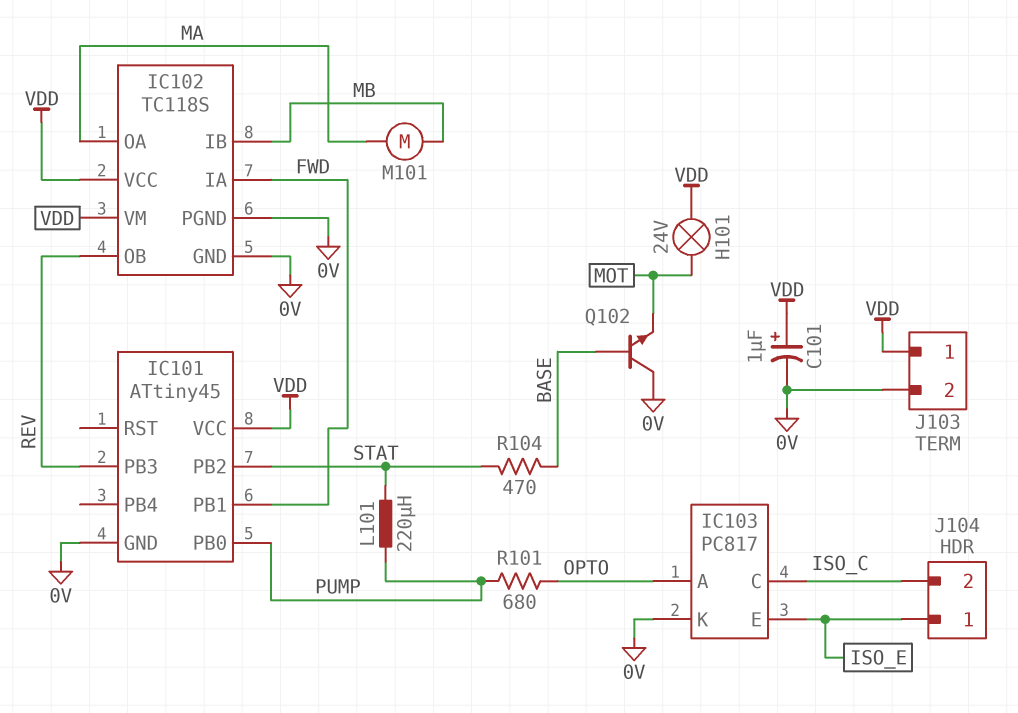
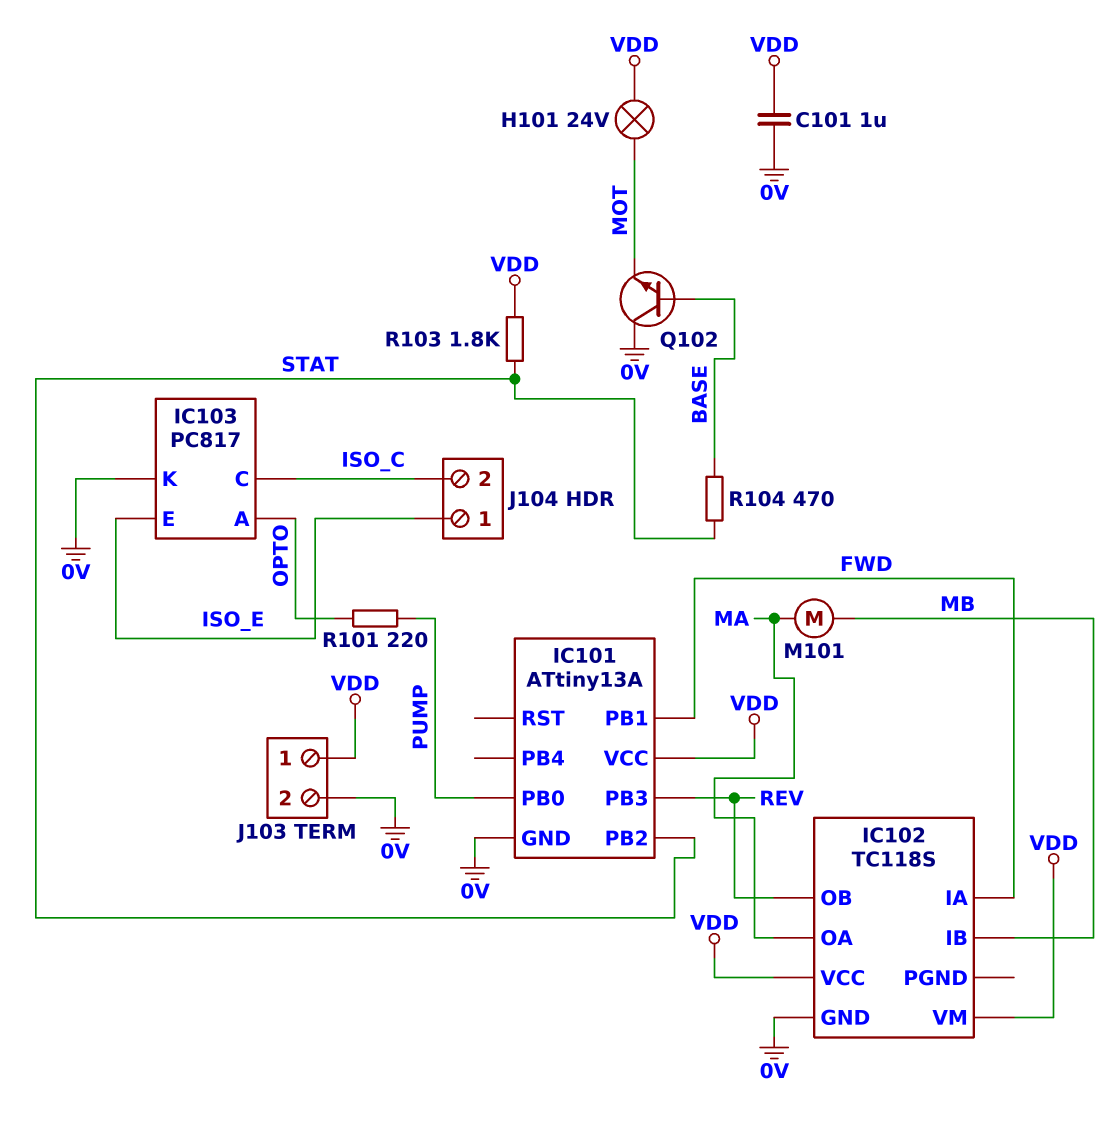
C101: 1uF (plus VDD, minus 0V) -> 1uF (0V, VDD)
IC101: ATtiny45 -> ATtiny13A
IC102 pin PGND: 0V -> none
L101: 220uH (PUMP, STAT) -> none
R101: 680 (OPTO, PUMP) -> 220 (OPTO, PUMP)
R103: none -> 1.8k (STAT, VDD)

